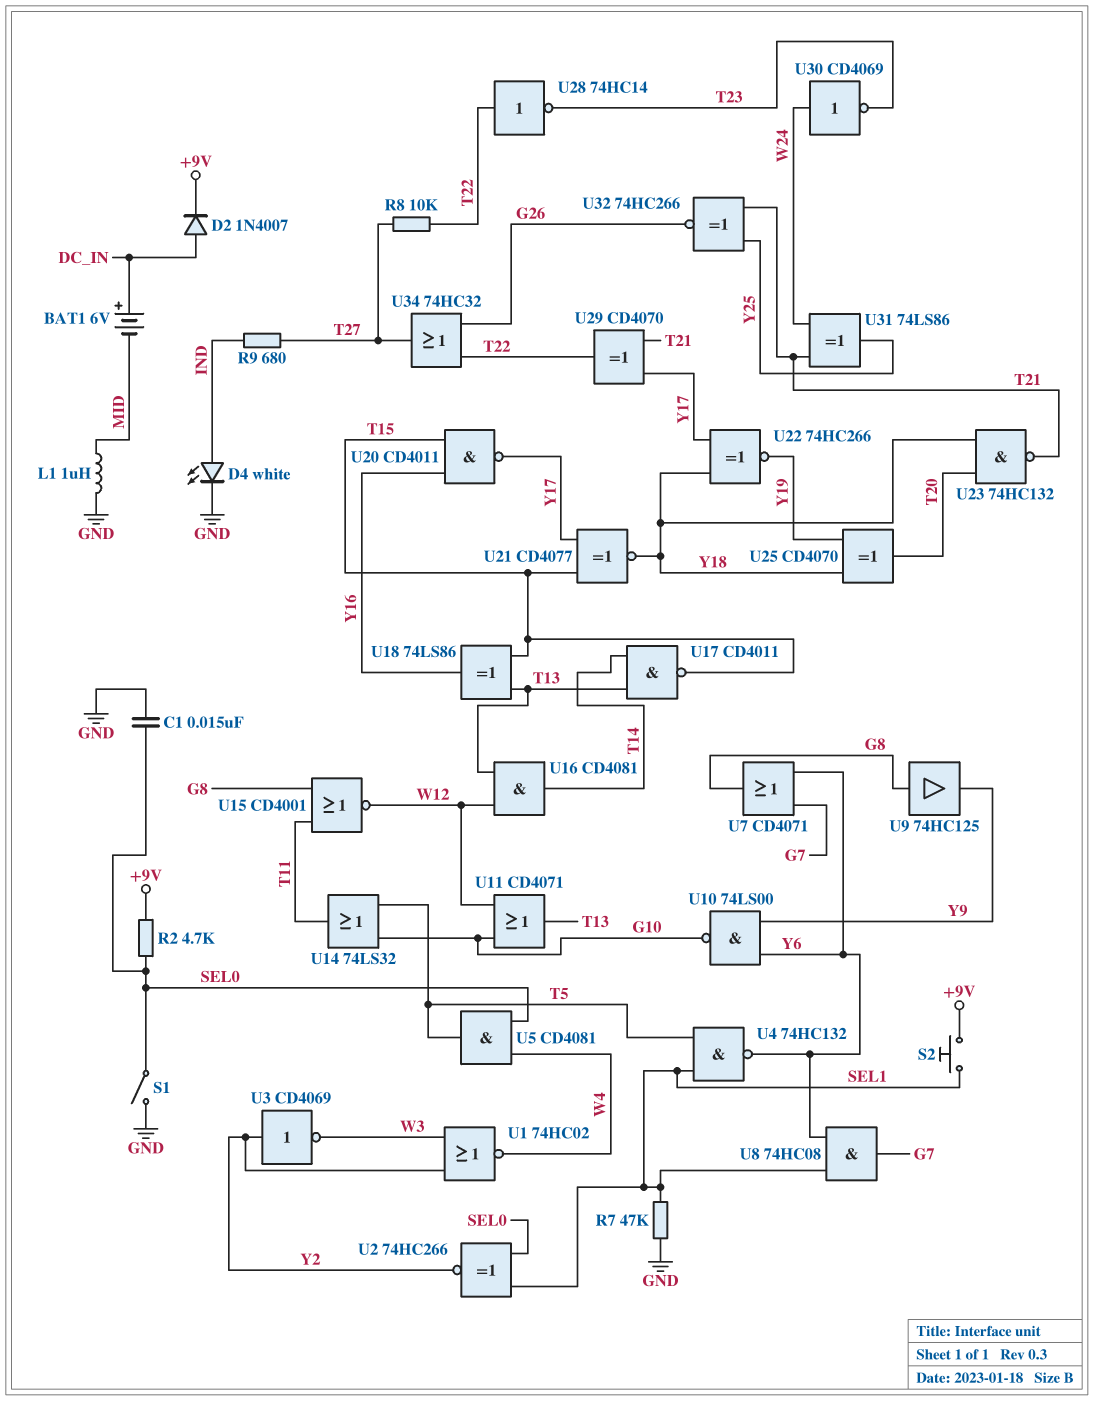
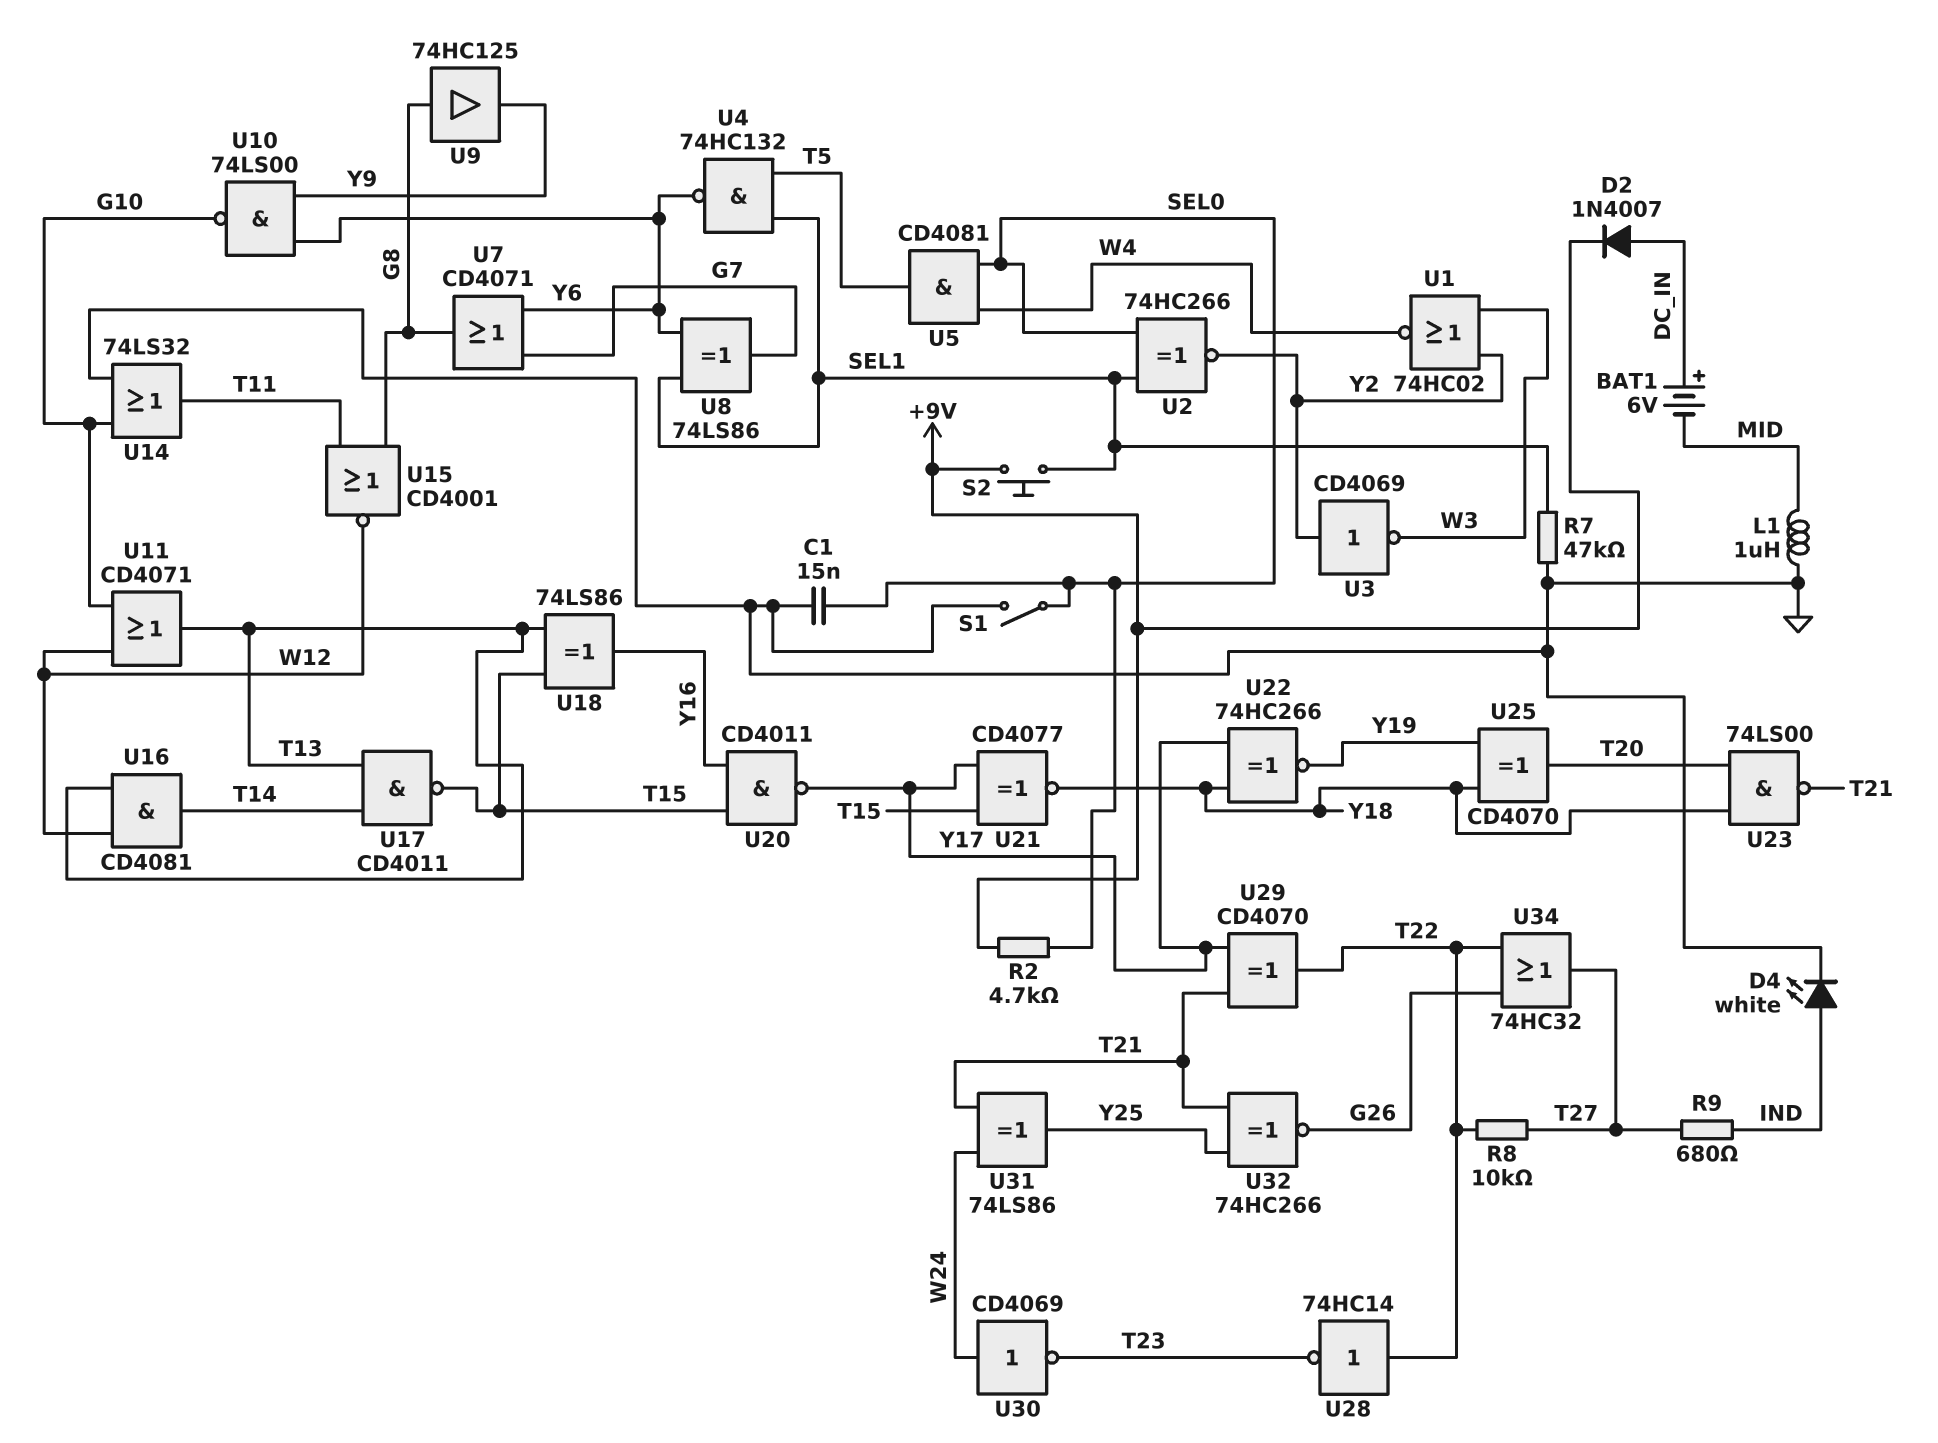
U8: AND 74HC08 (in SEL1, in Y6, out G7) -> XOR 74LS86 (in SEL1, in Y6, out G7)
U14: OR 74LS32 (in G10, in T5, out T11) -> OR 74LS32 (in G10, in GND, out T11)
U23: NAND 74HC132 (in T20, in Y18, out T21) -> NAND 74LS00 (in T20, in Y18, out T21)

